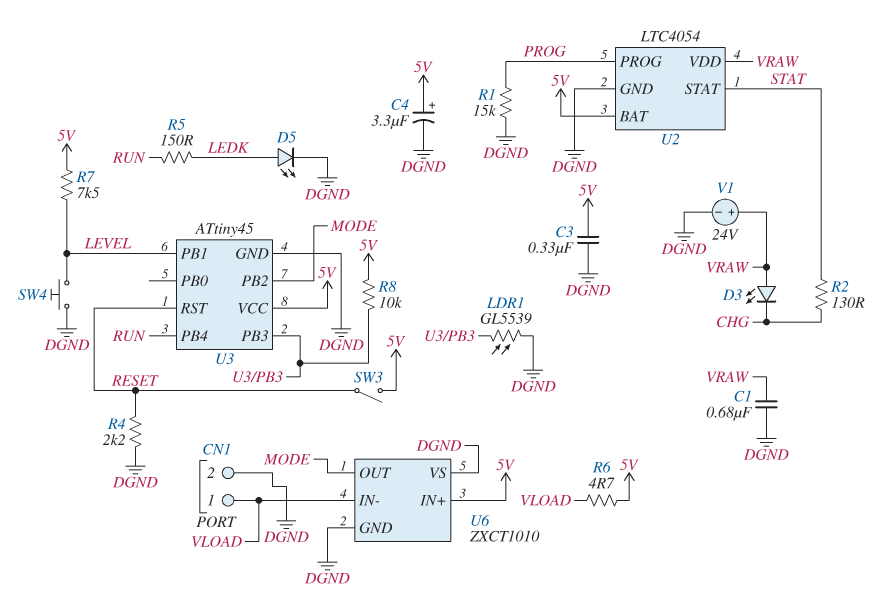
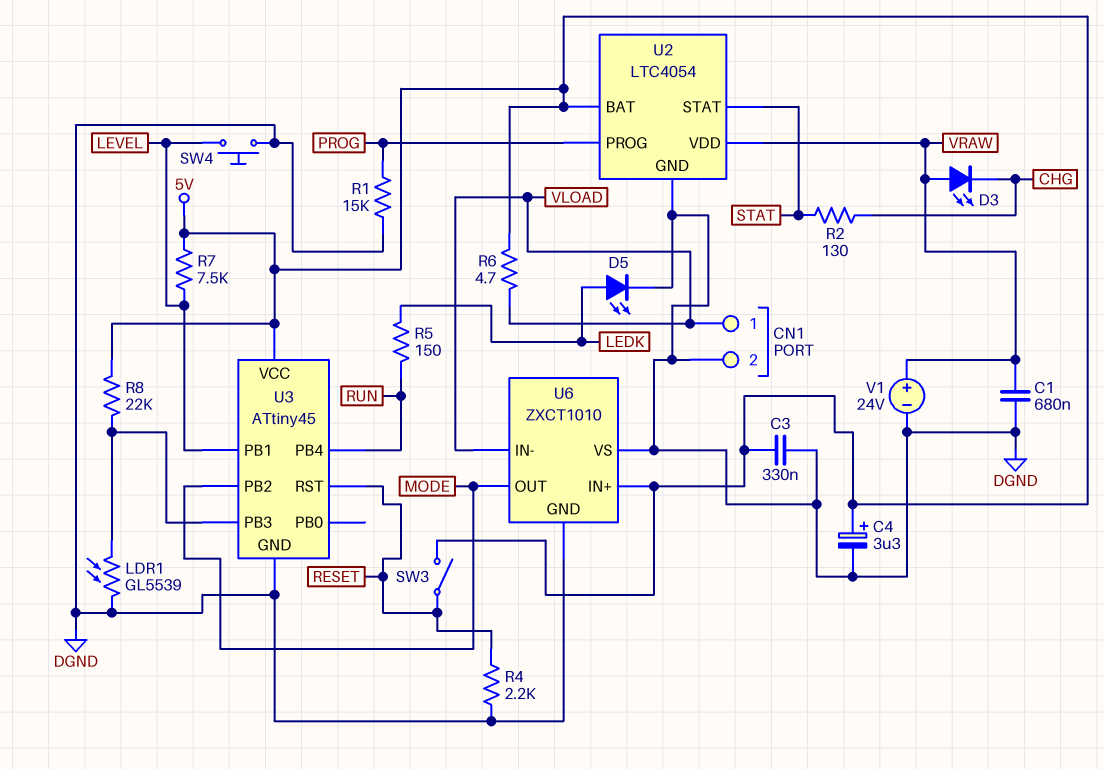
R8: 10k (5V, U3/PB3) -> 22k (5V, U3/PB3)

